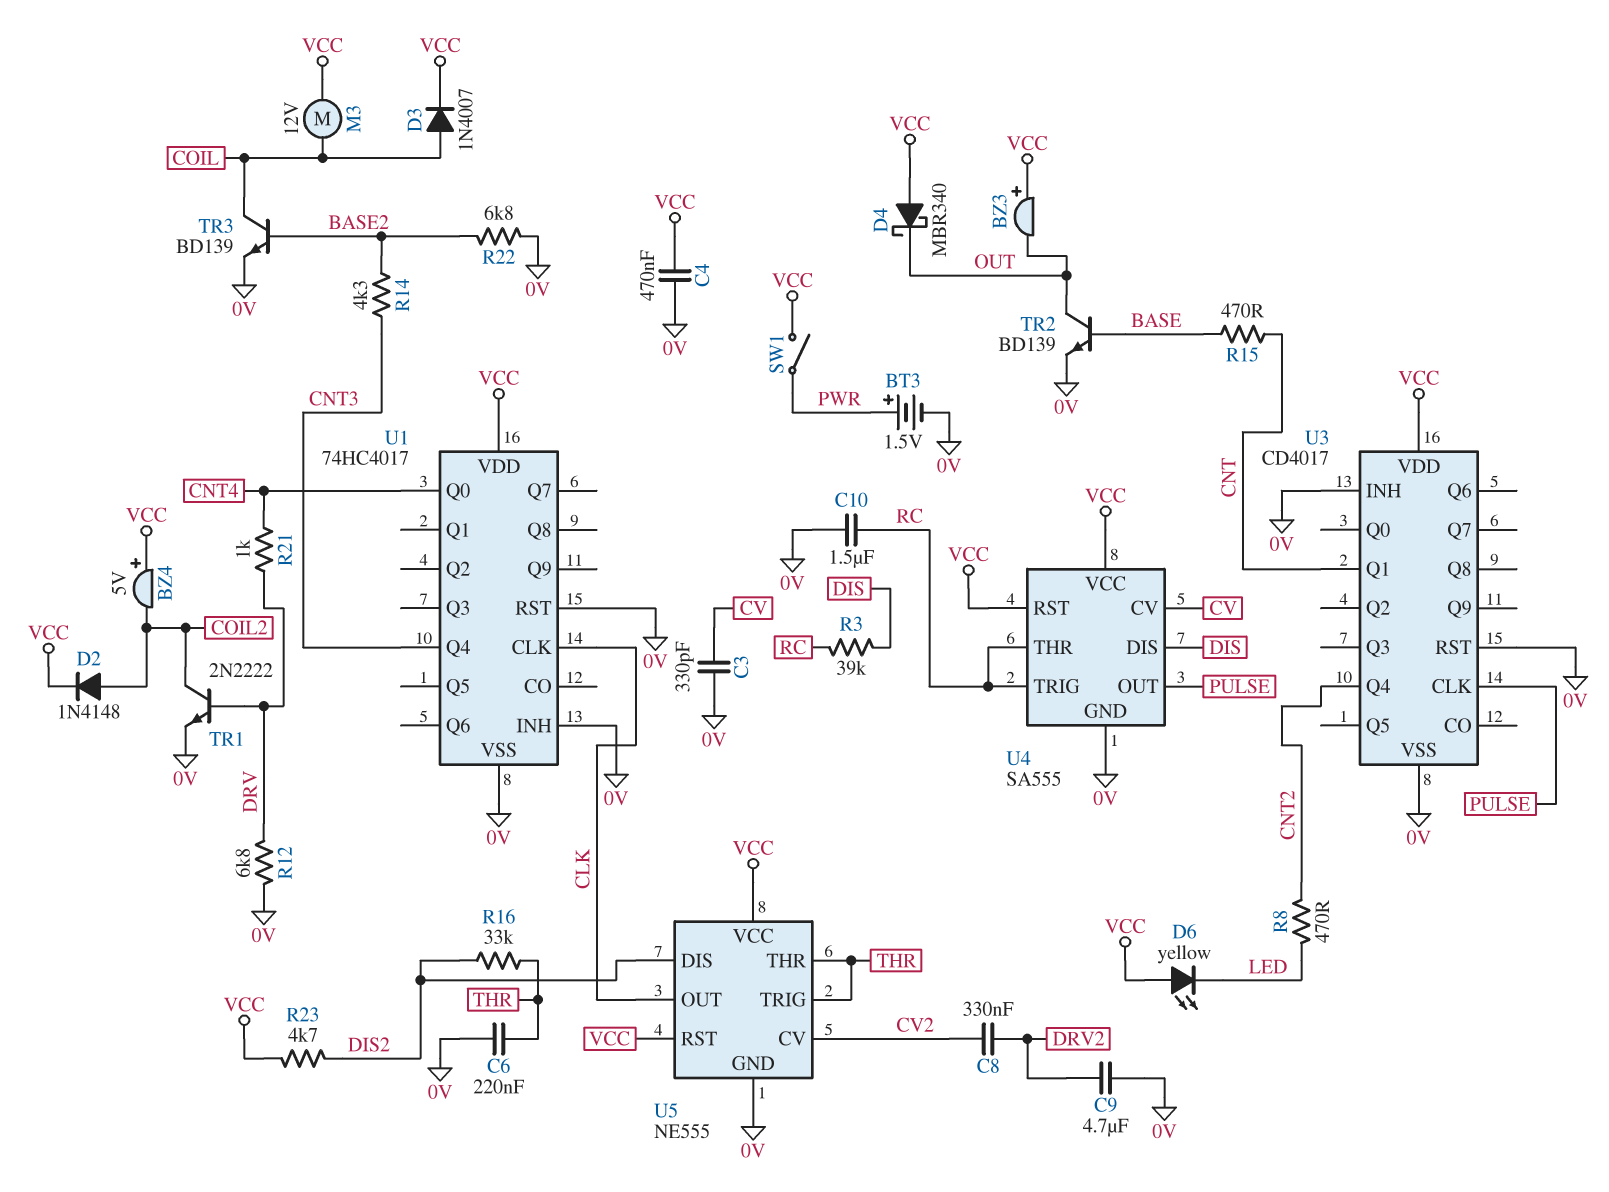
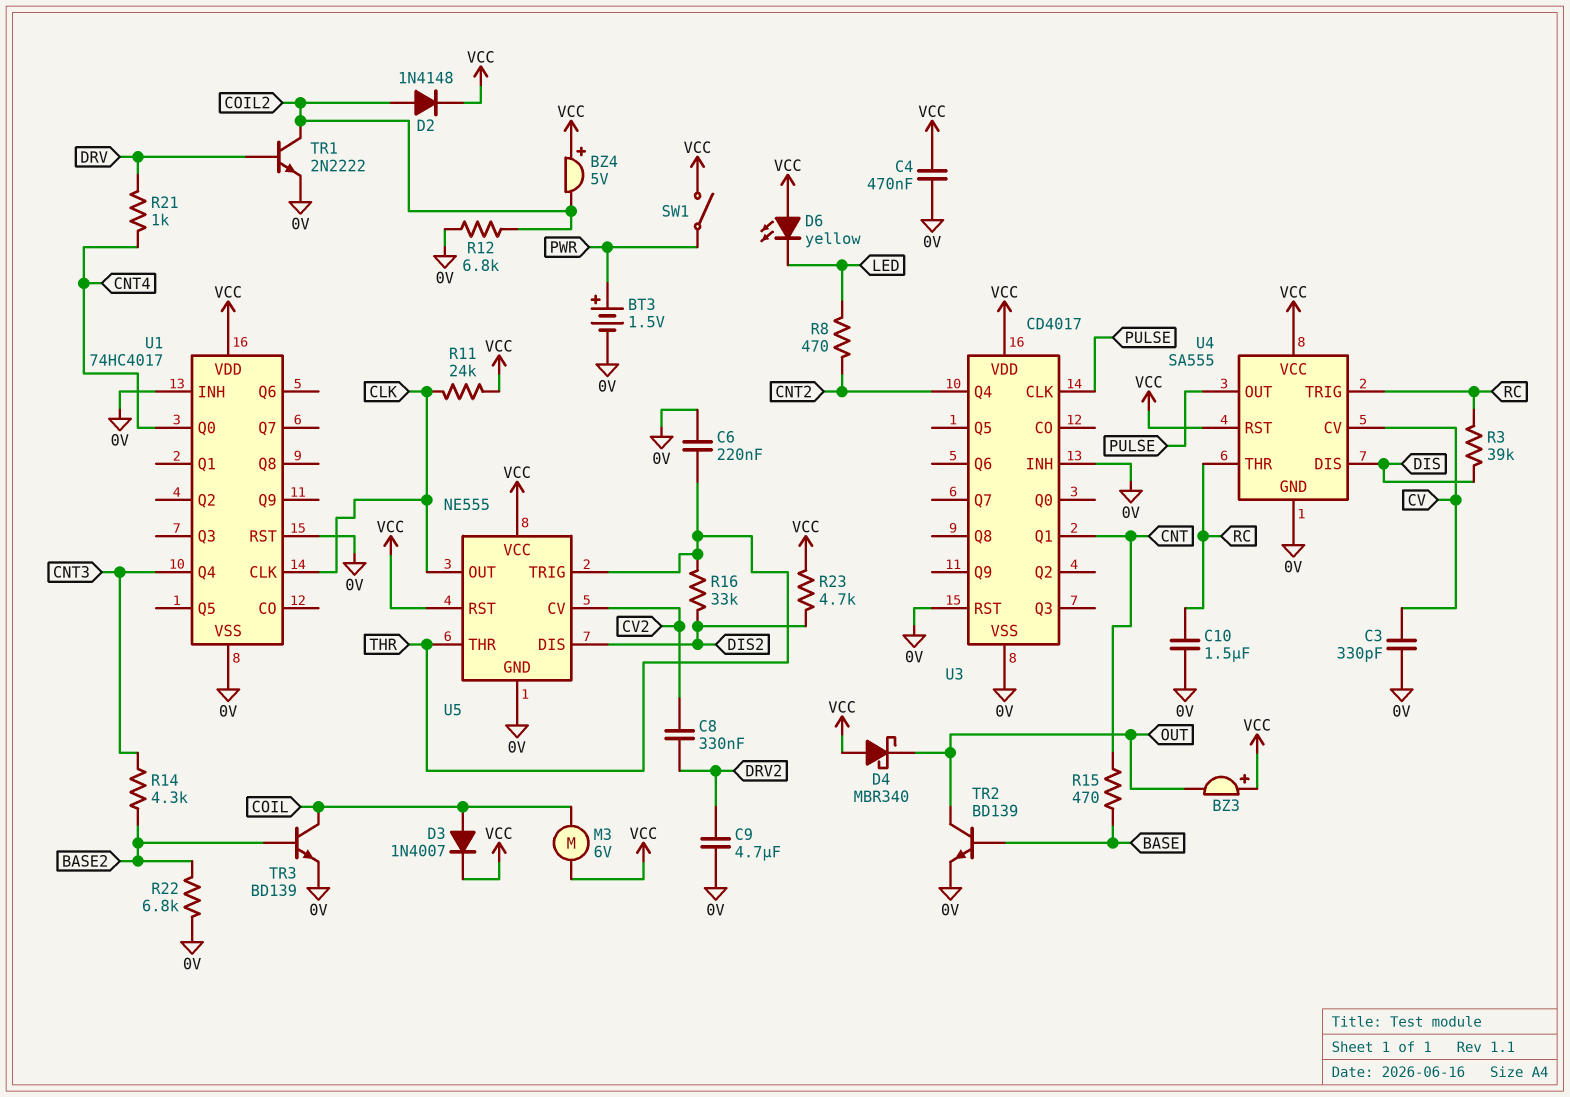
M3: motor 12V (COIL, VCC) -> motor 6V (COIL, VCC)
R11: none -> 24k (CLK, VCC)
R12: 6.8k (0V, DRV) -> 6.8k (0V, COIL2)

